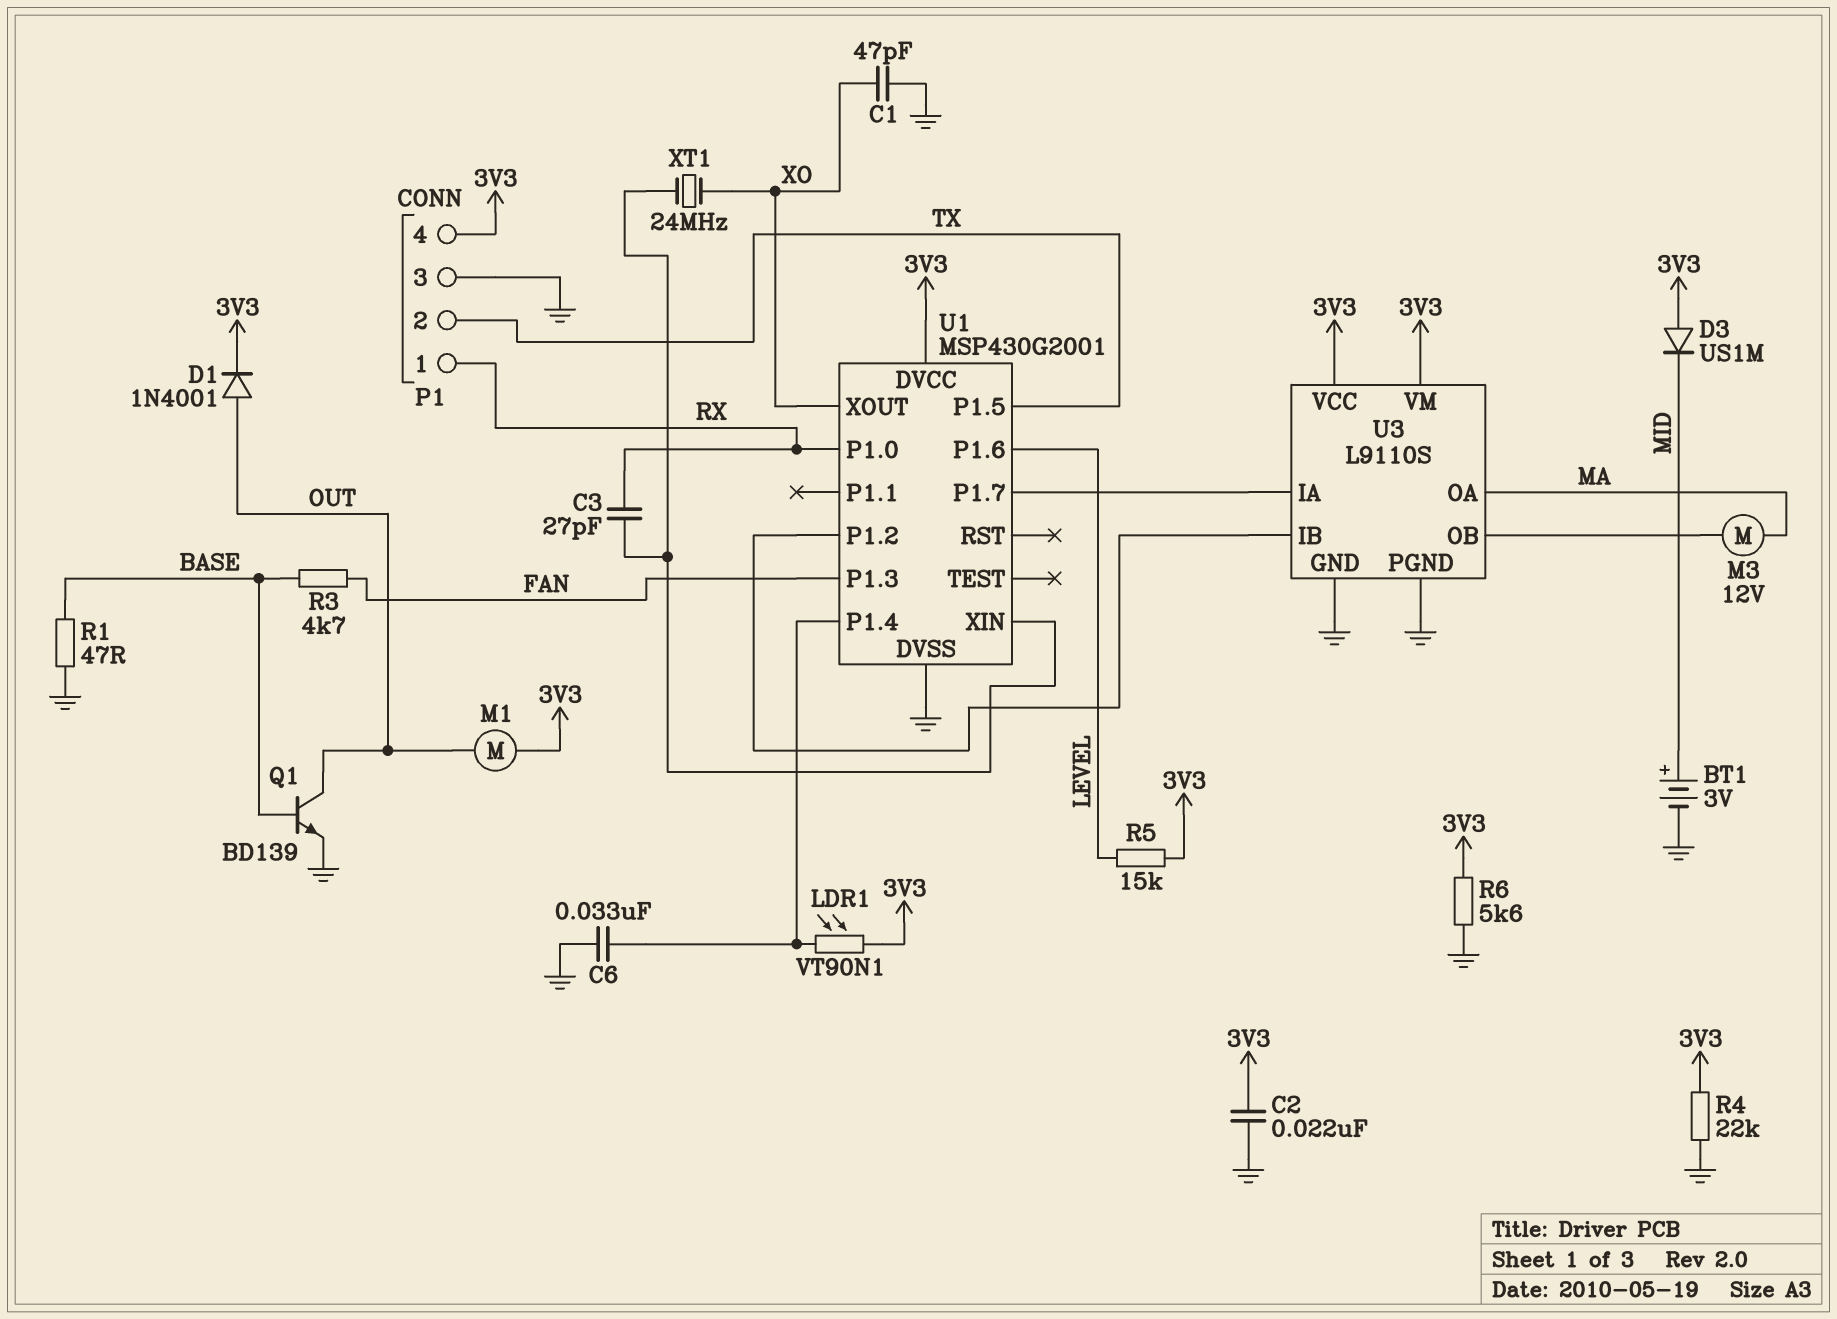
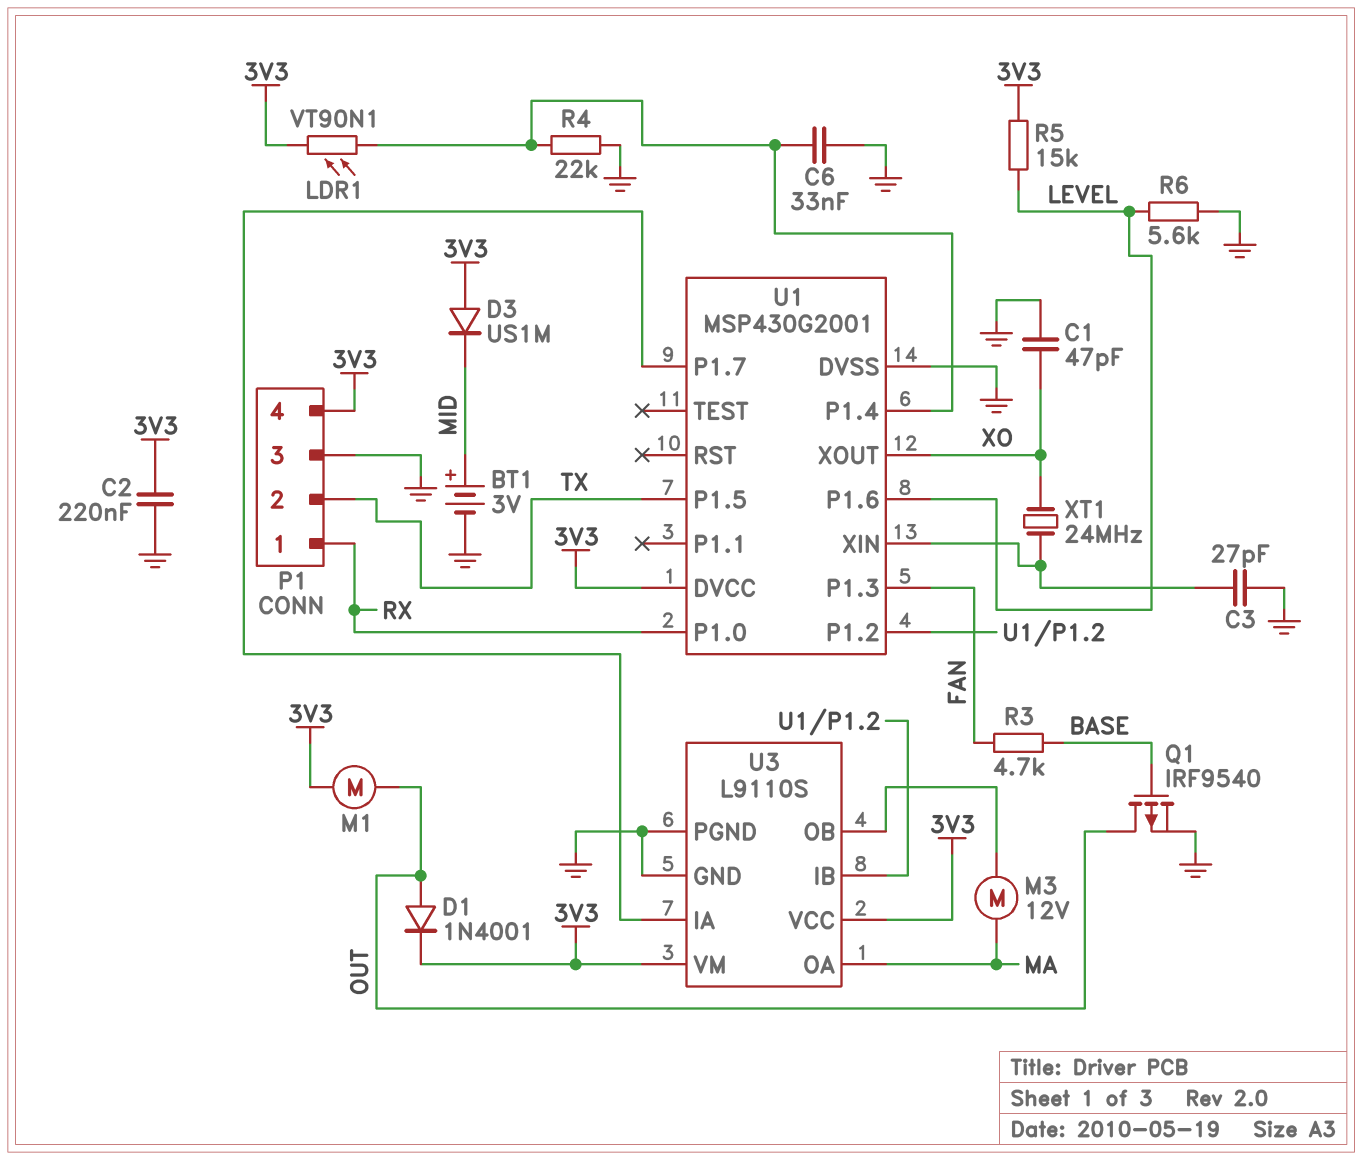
C2: 22nF (3V3, GND) -> 220nF (3V3, GND)
C3: 27pF (RX, U1/XIN) -> 27pF (GND, U1/XIN)
Q1: NPN BD139 (B BASE, C OUT, E GND) -> PMOS IRF9540 (G BASE, D OUT, S GND)
R1: 47 (BASE, GND) -> none
R4: 22k (3V3, GND) -> 22k (GND, U1/P1.4)
R6: 5.6k (3V3, GND) -> 5.6k (GND, LEVEL)

